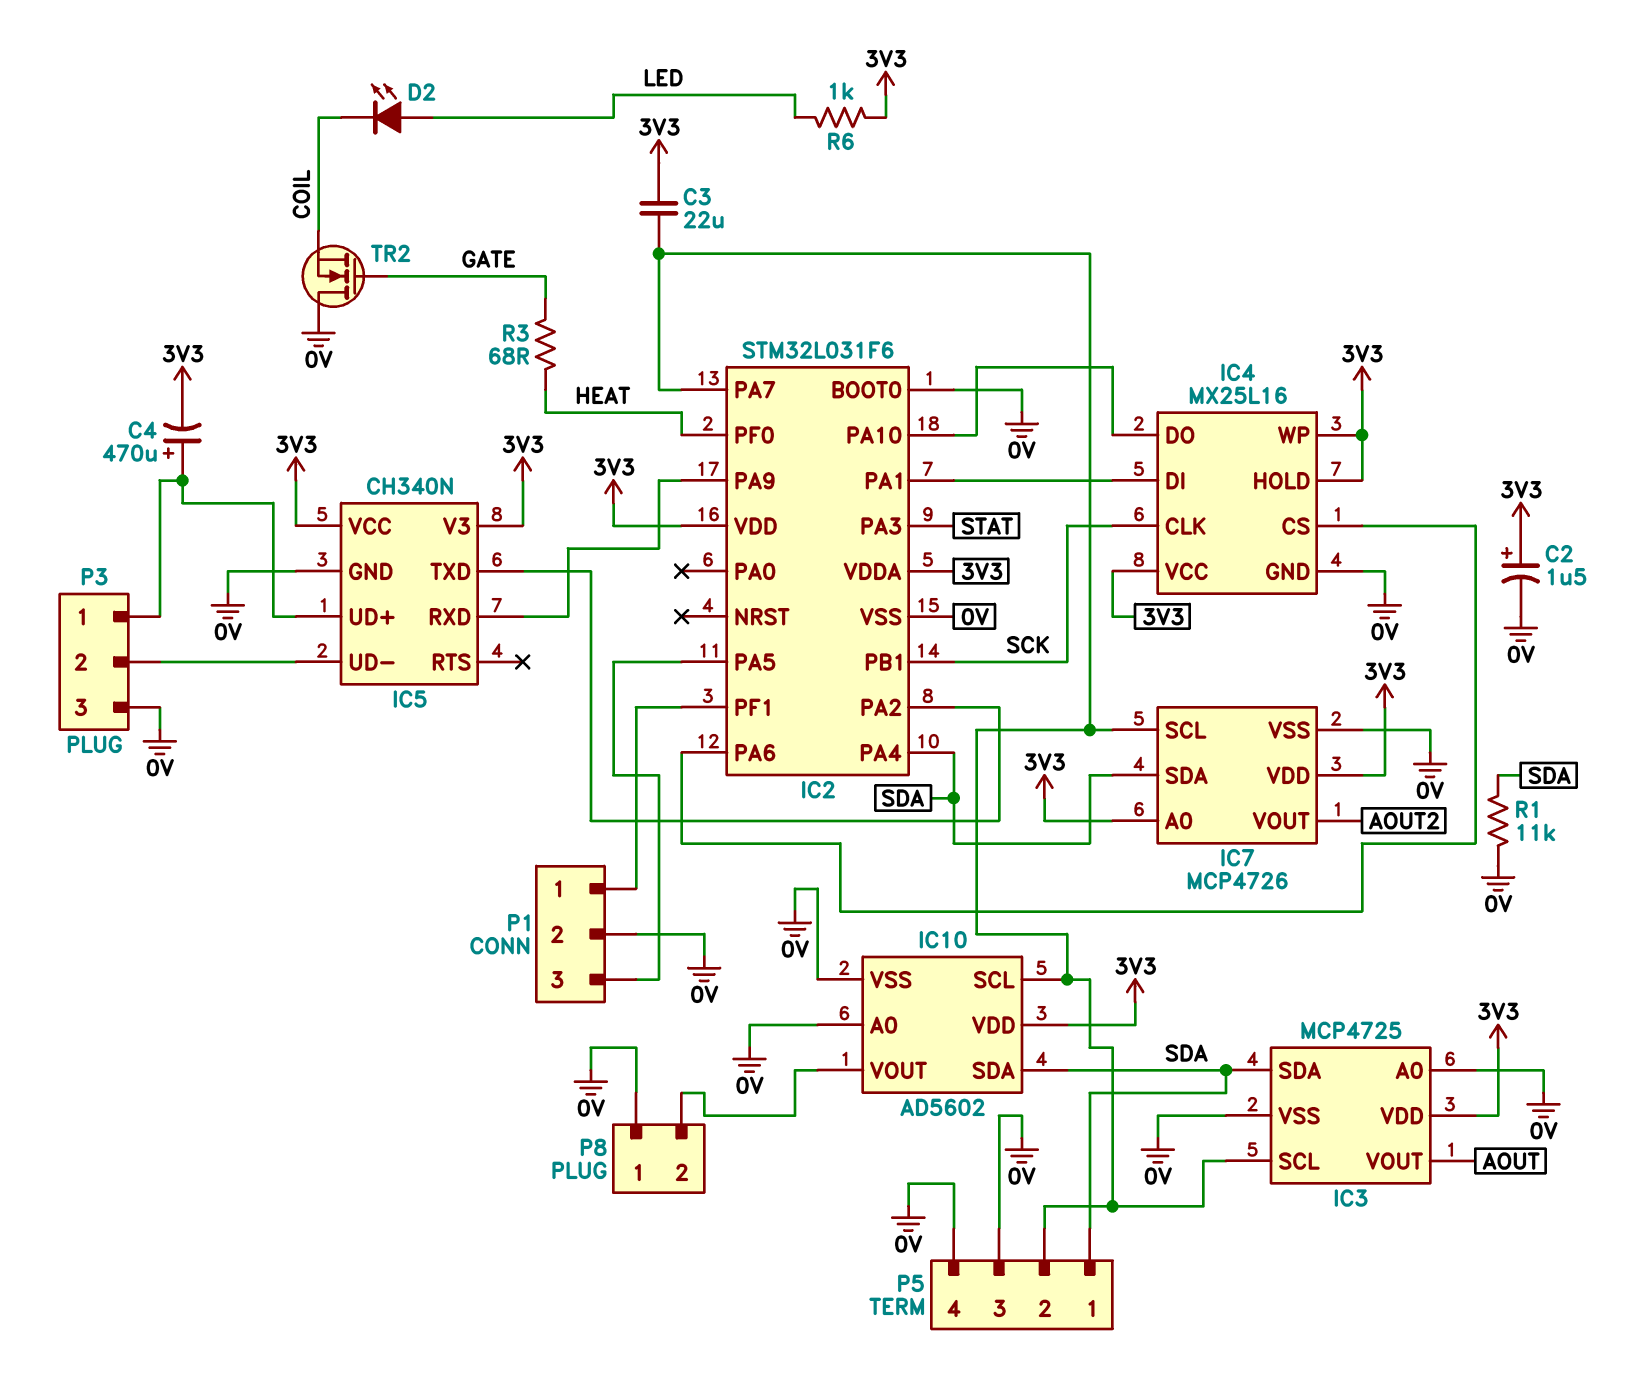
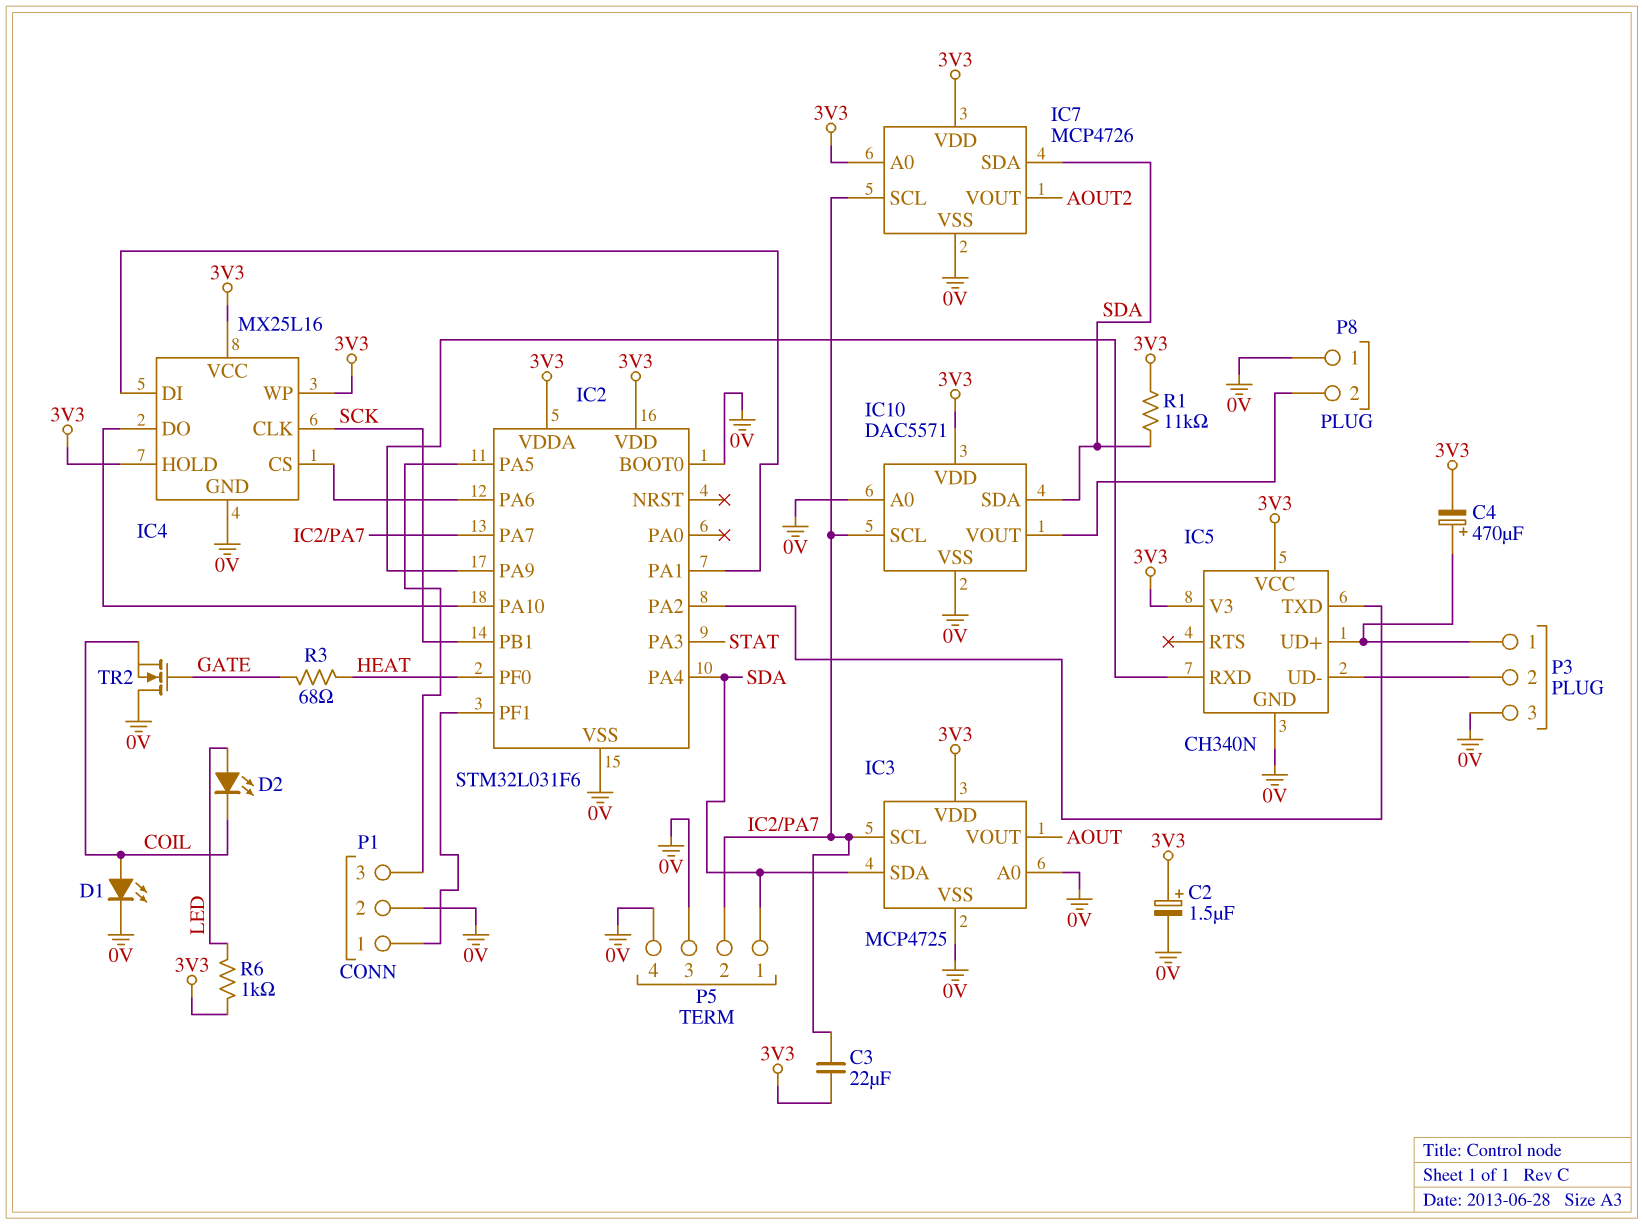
D1: none -> LED (A COIL, K 0V)
IC10: AD5602 -> DAC5571
R1: 11k (0V, SDA) -> 11k (3V3, SDA)

